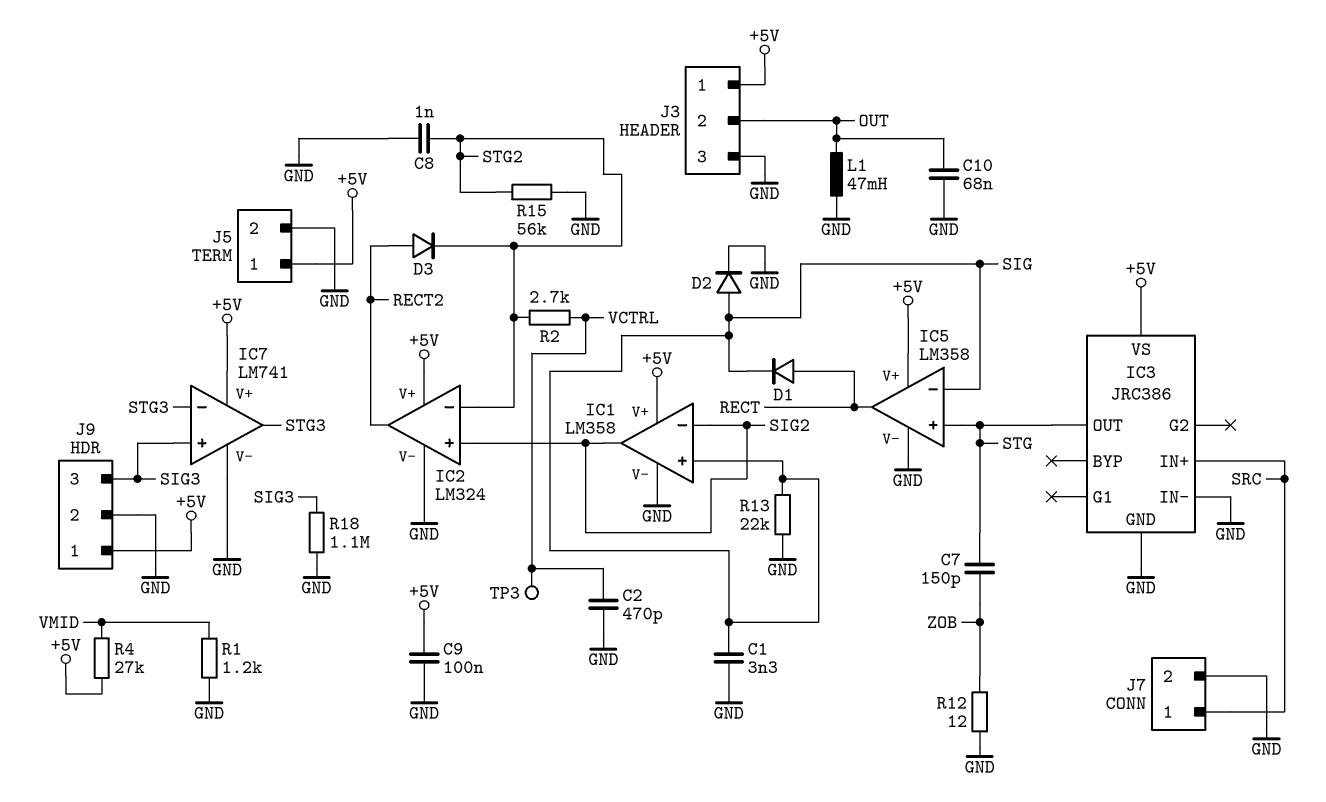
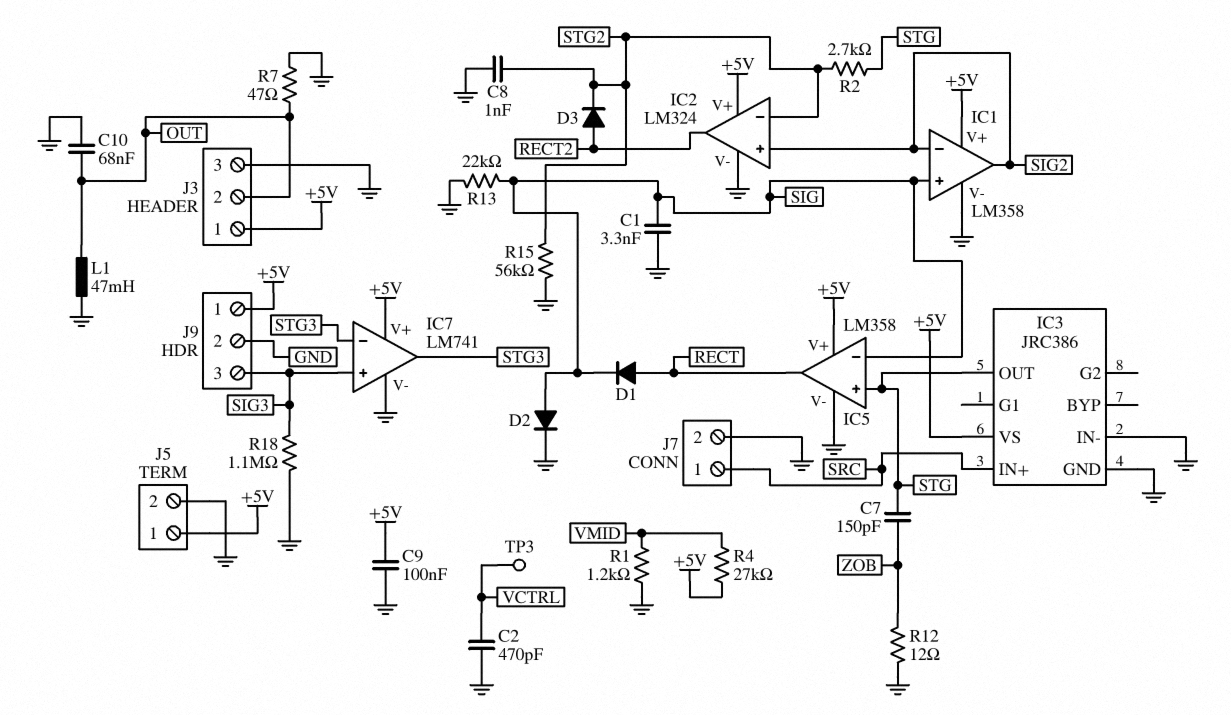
R2: 2.7k (STG2, VCTRL) -> 2.7k (STG, STG2)
R7: none -> 47 (GND, OUT)

